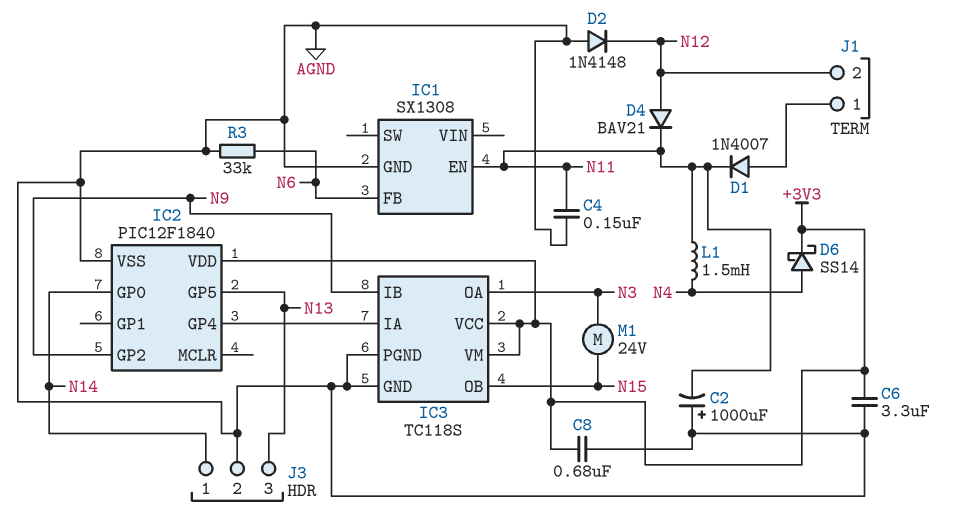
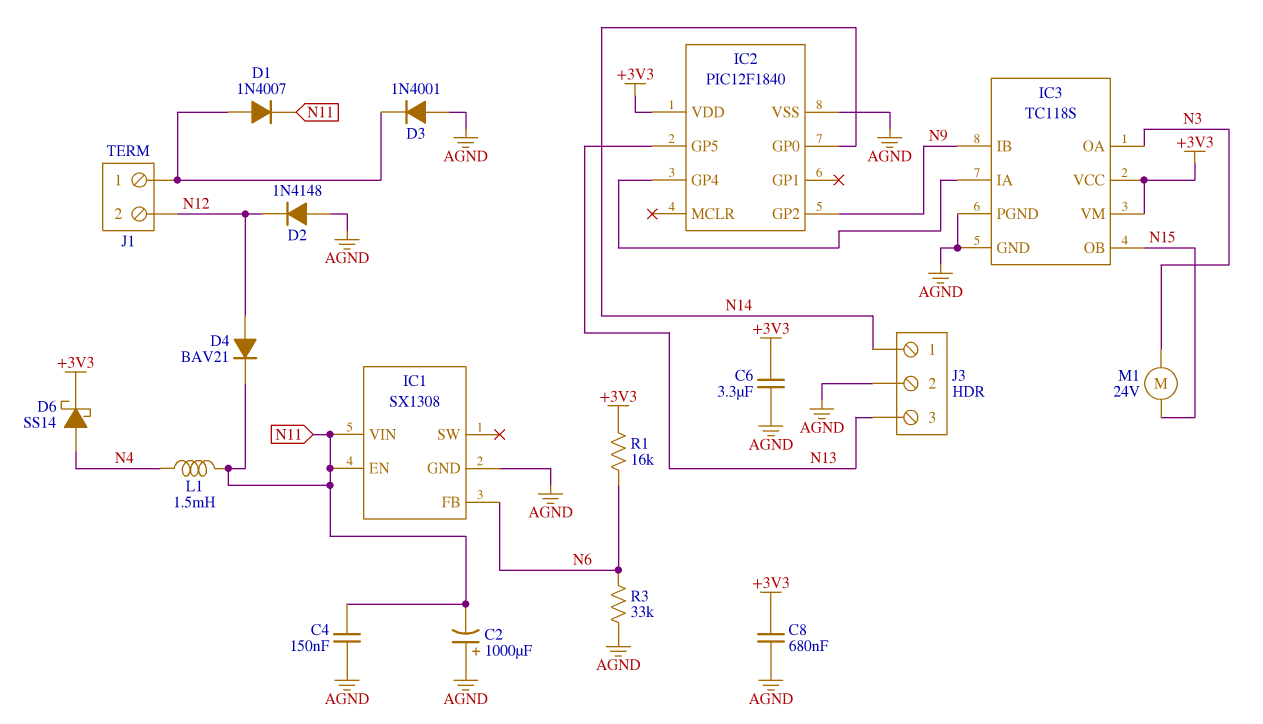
D3: none -> diode 1N4001 (A AGND, K J1/1)
IC1 pin VIN: none -> N11
R1: none -> 16k (+3V3, N6)

